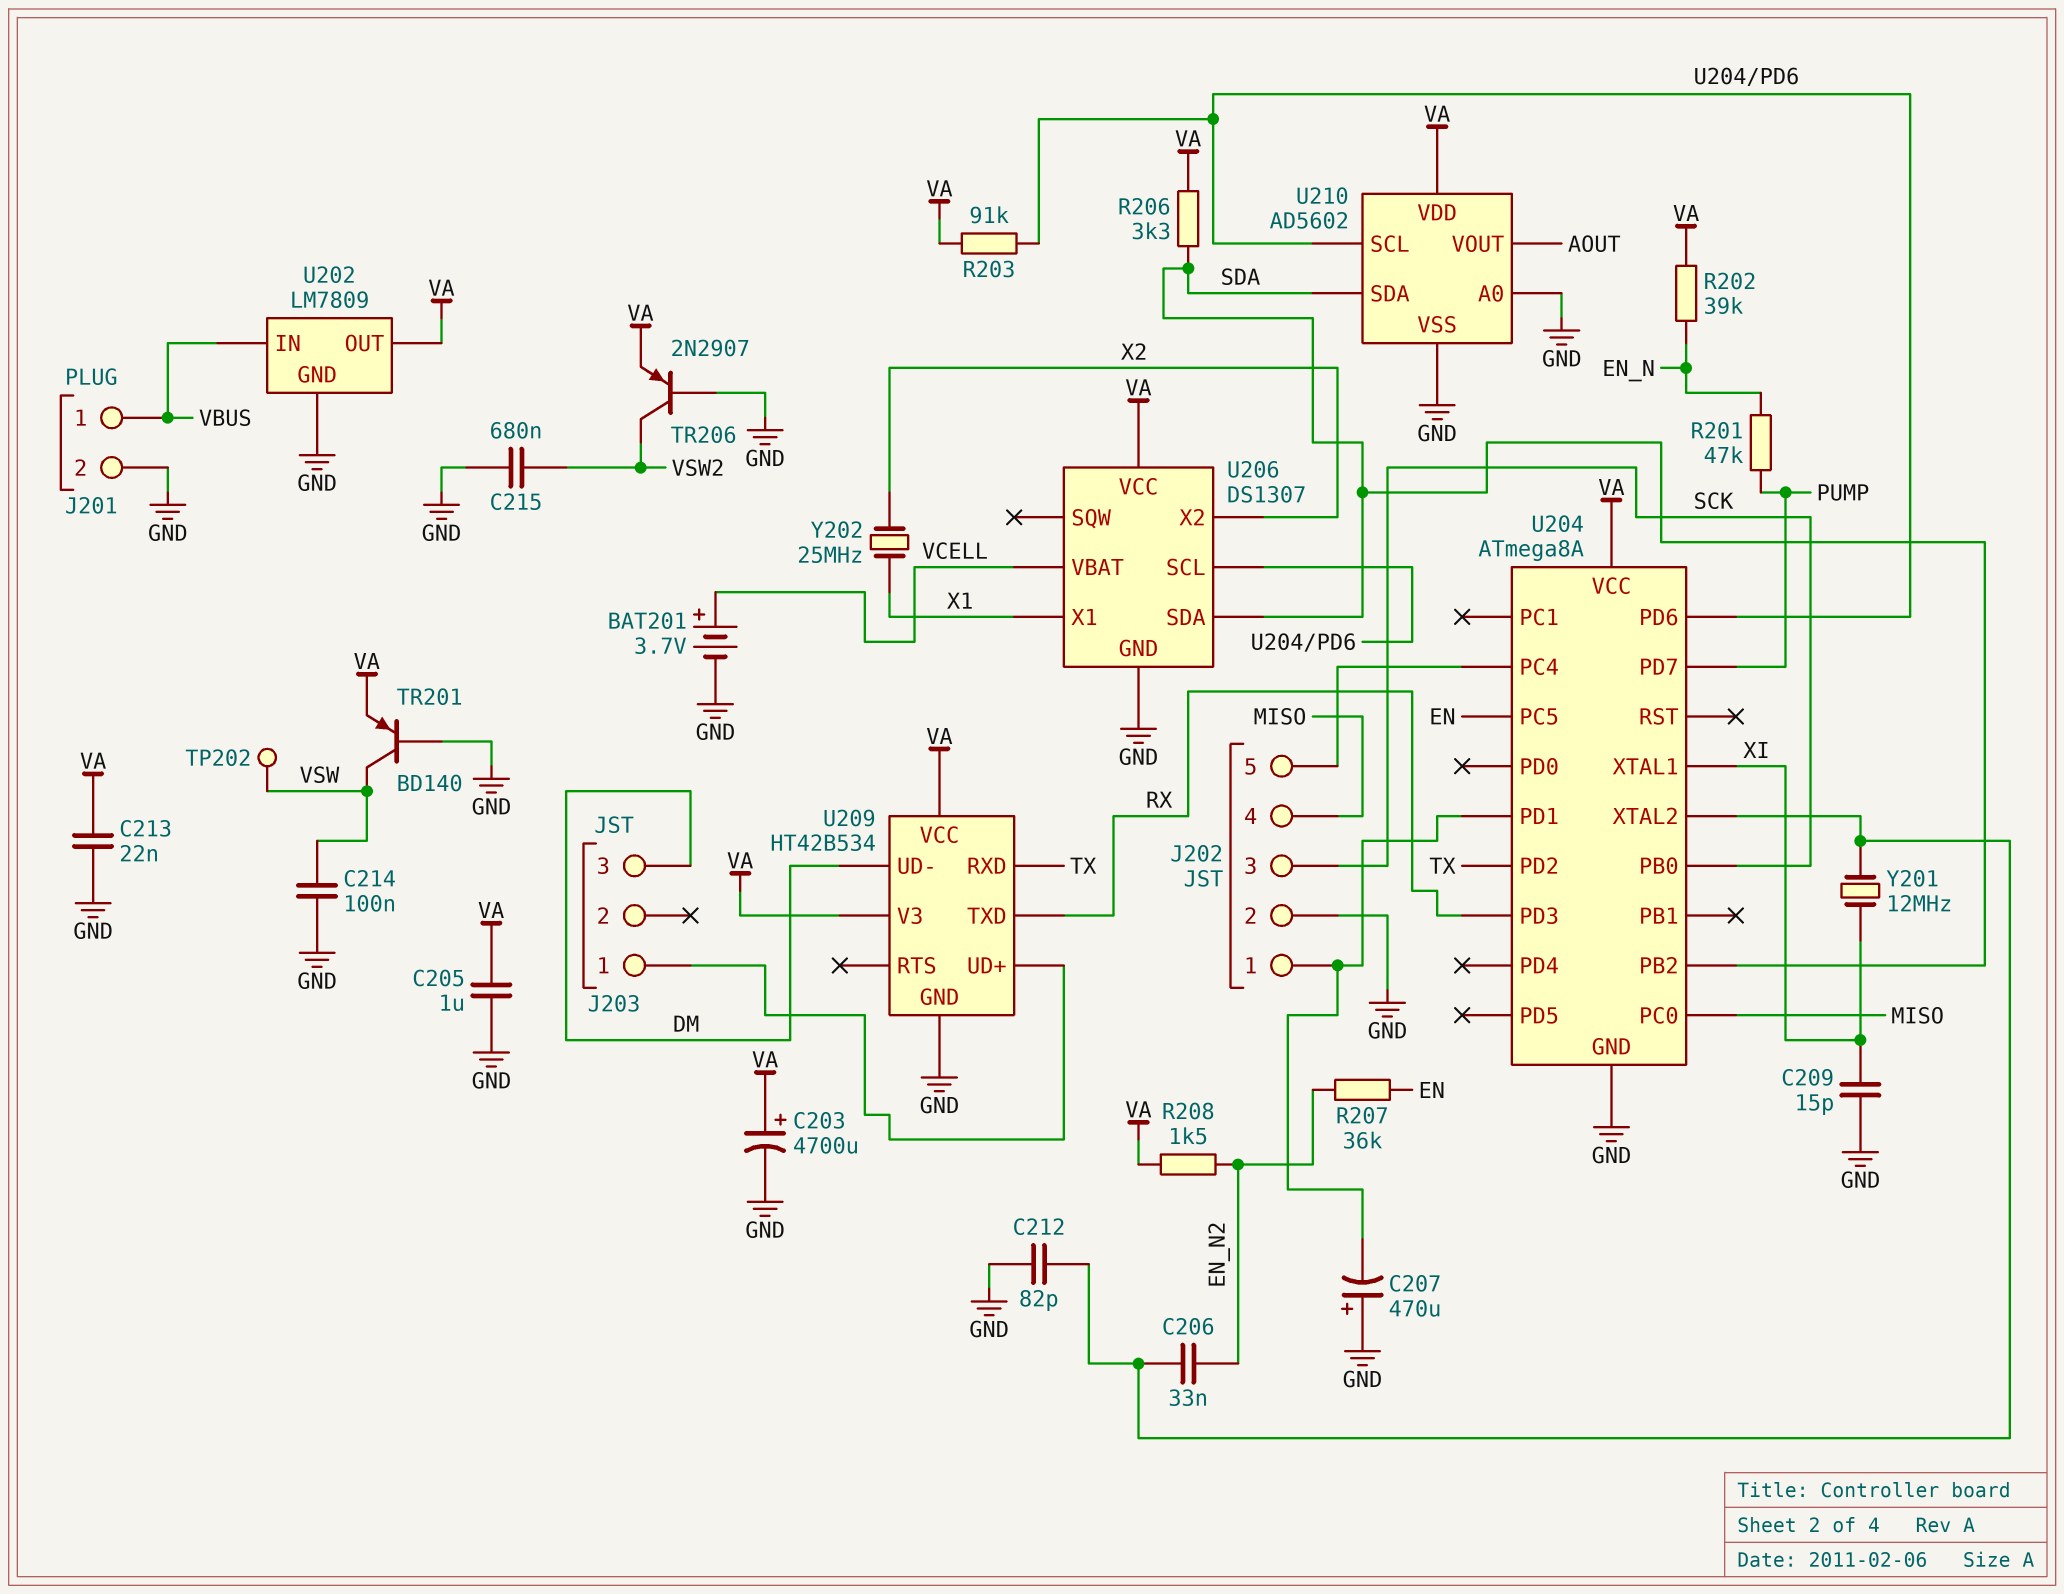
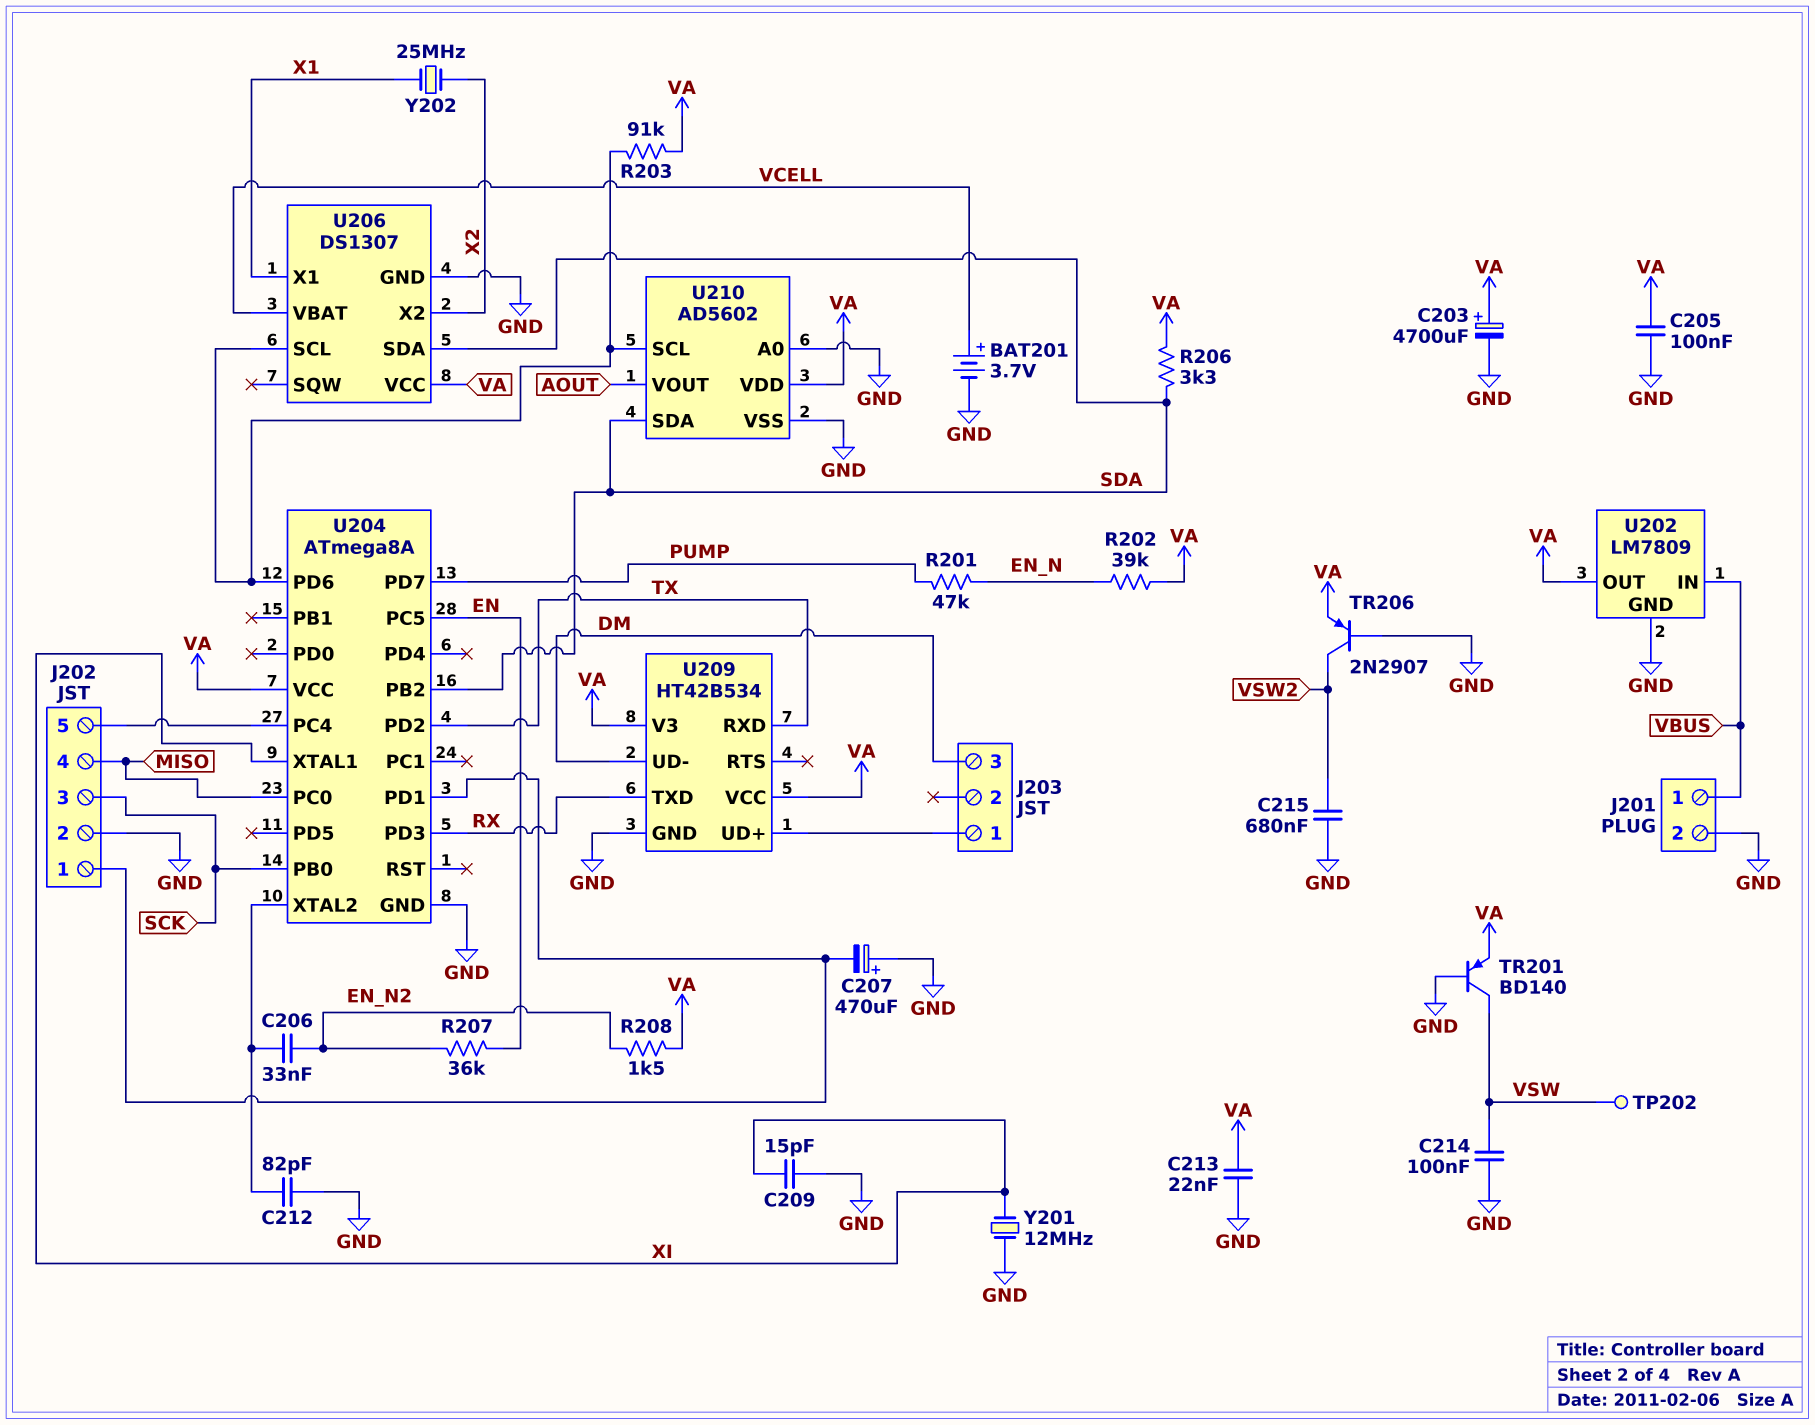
C205: 1uF (GND, VA) -> 100nF (GND, VA)
Y201: 12MHz (U204/XTAL2, XI) -> 12MHz (GND, XI)

